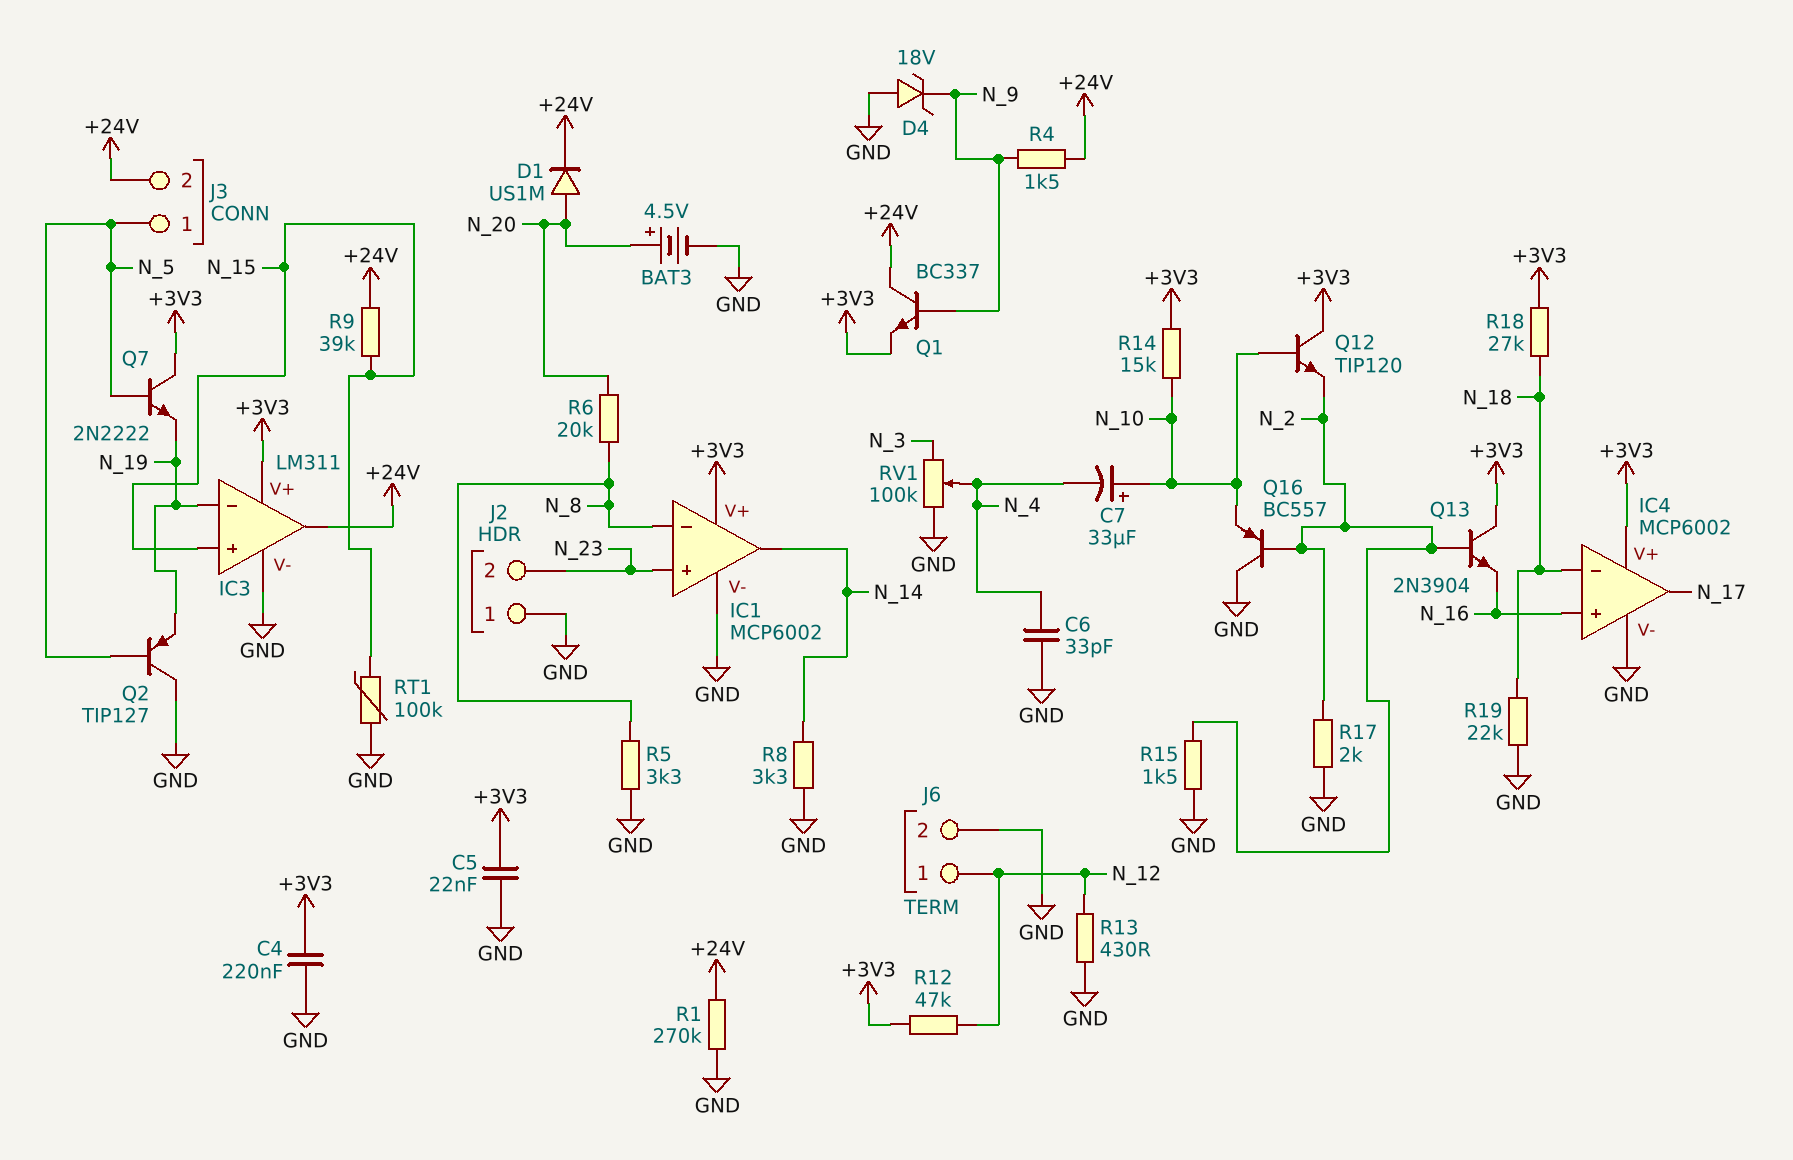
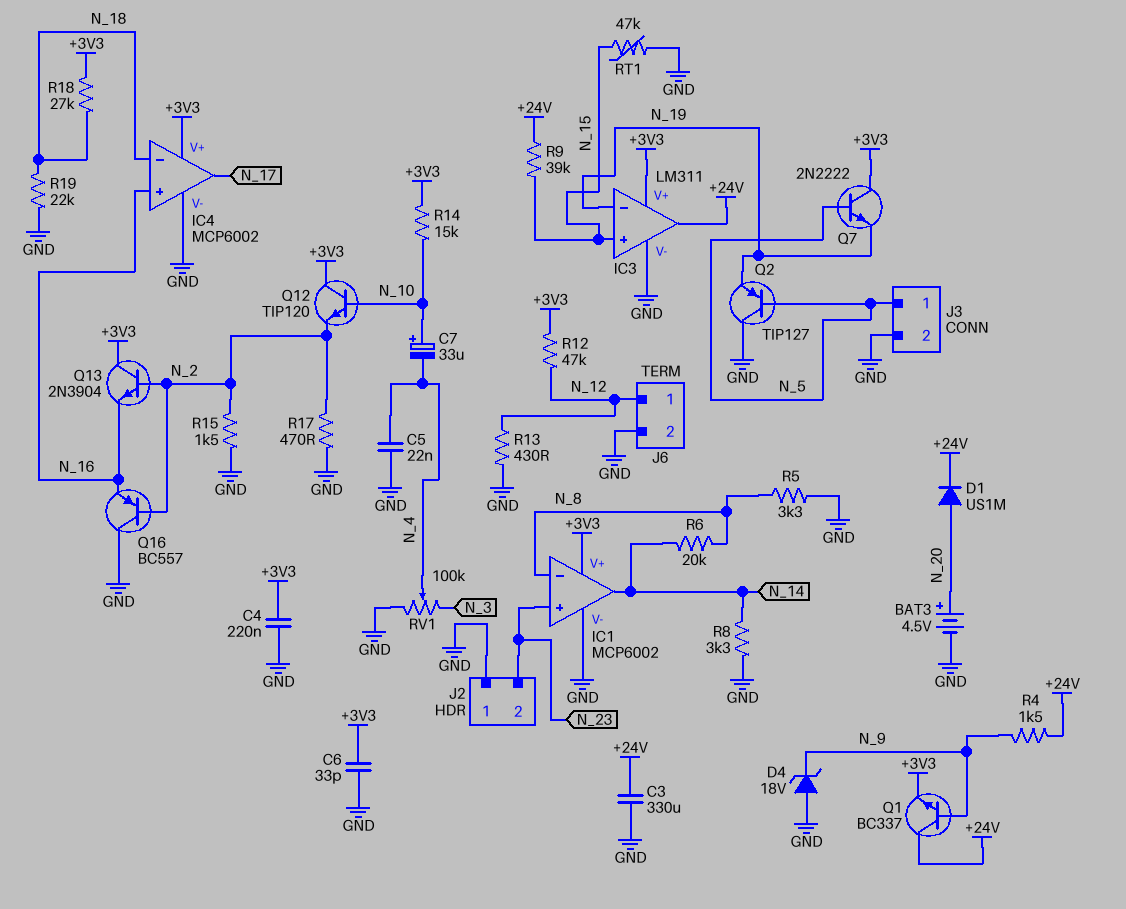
C3: none -> 330uF (+24V, GND)
C5: 22nF (+3V3, GND) -> 22nF (GND, N_4)
C6: 33pF (GND, N_4) -> 33pF (+3V3, GND)
J3 pin 2: +24V -> GND
Q16: PNP BC557 (B N_2, C GND, E N_10) -> PNP BC557 (B N_2, C GND, E N_16)
R1: 270k (+24V, GND) -> none
R6: 20k (N_8, N_20) -> 20k (N_8, N_14)
R17: 2k (GND, N_2) -> 470 (GND, N_2)
RT1: 100k (GND, N_15) -> 47k (GND, N_15)

